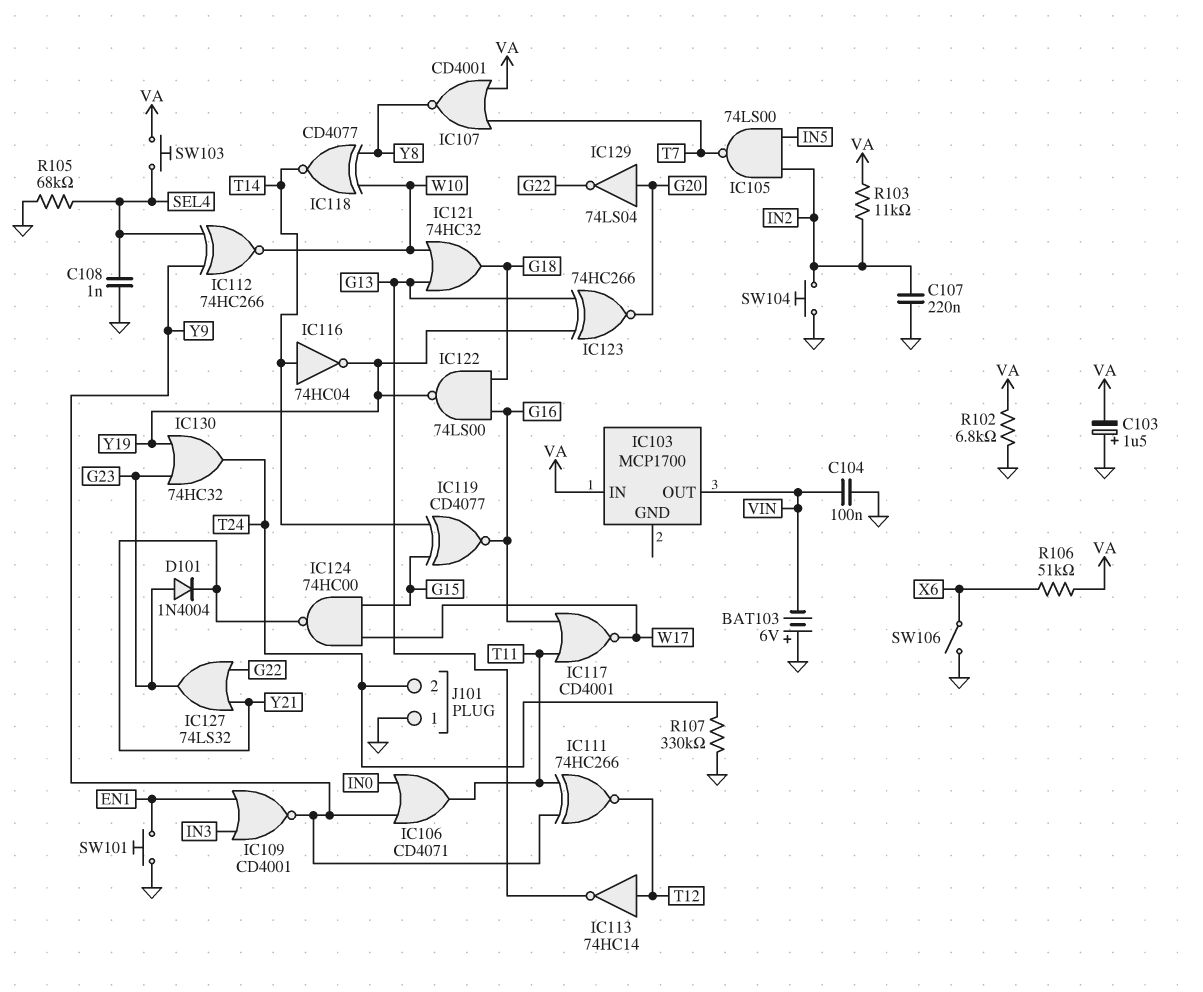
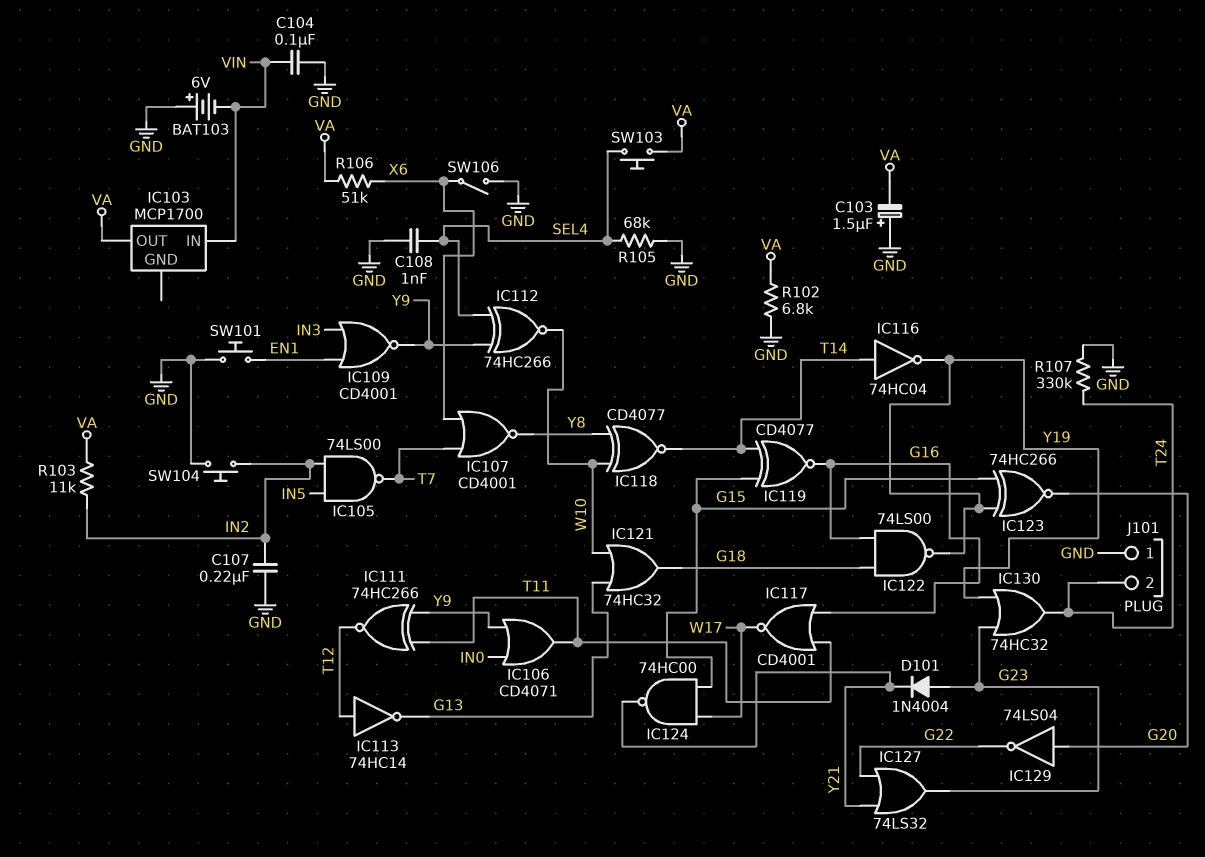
IC103 pin IN: VA -> VIN
IC103 pin OUT: VIN -> VA
IC107: NOR CD4001 (in T7, in VA, out Y8) -> NOR CD4001 (in T7, in X6, out Y8)
IC123: XNOR 74HC266 (in G13, in Y19, out G20) -> XNOR 74HC266 (in G15, in Y19, out G20)

